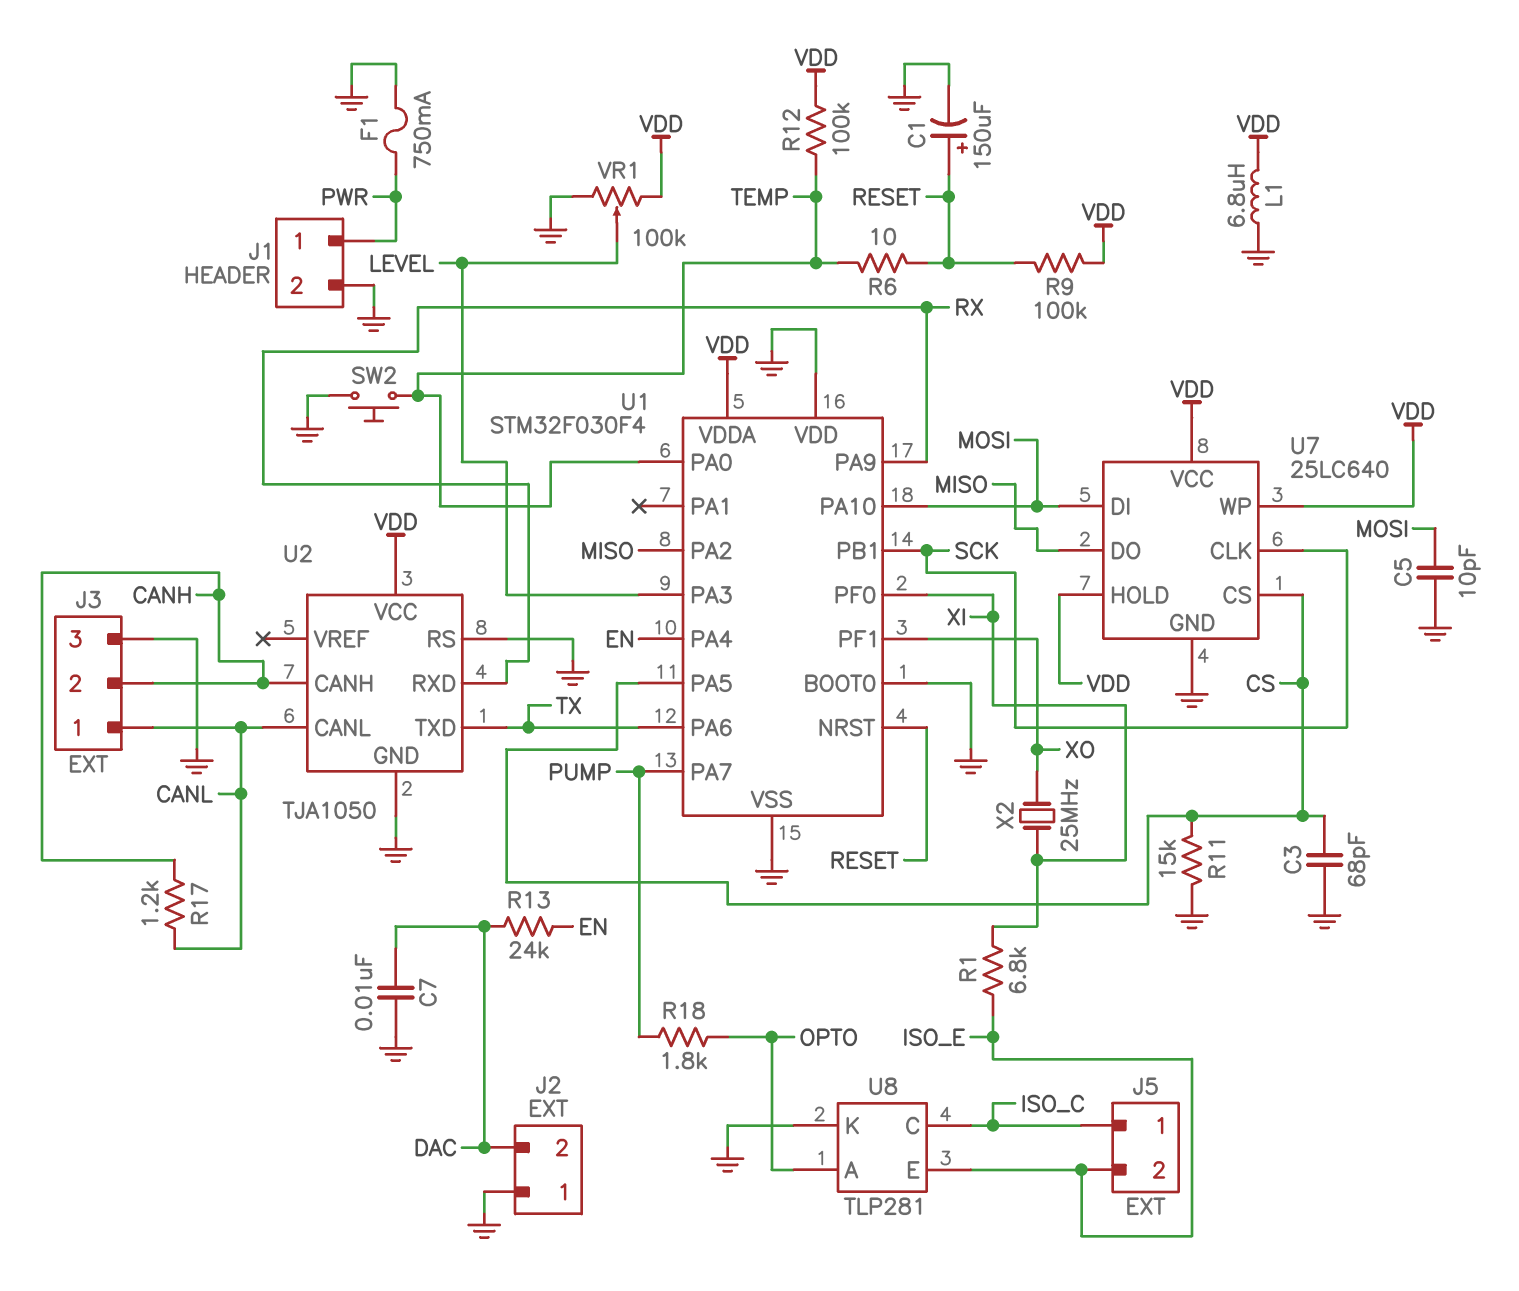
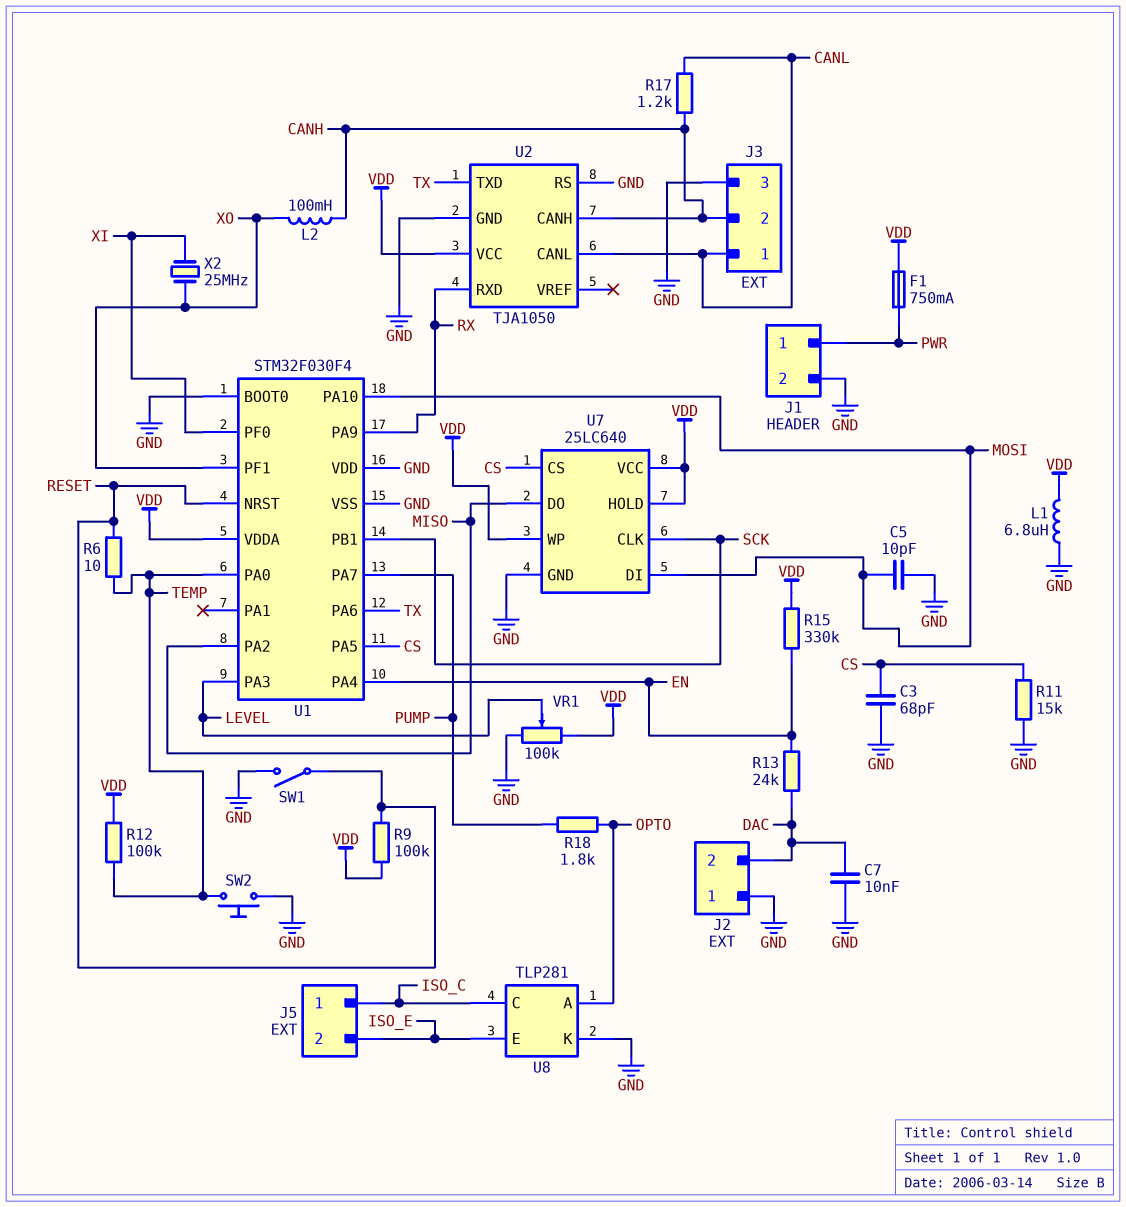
C1: 150uF (plus RESET, minus GND) -> none
F1: 750mA (GND, PWR) -> 750mA (PWR, VDD)
L2: none -> 100mH (CANH, XO)
R1: 6.8k (ISO_E, XI) -> none
R15: none -> 330k (EN, VDD)
SW1: none -> switch (GND, RESET)

